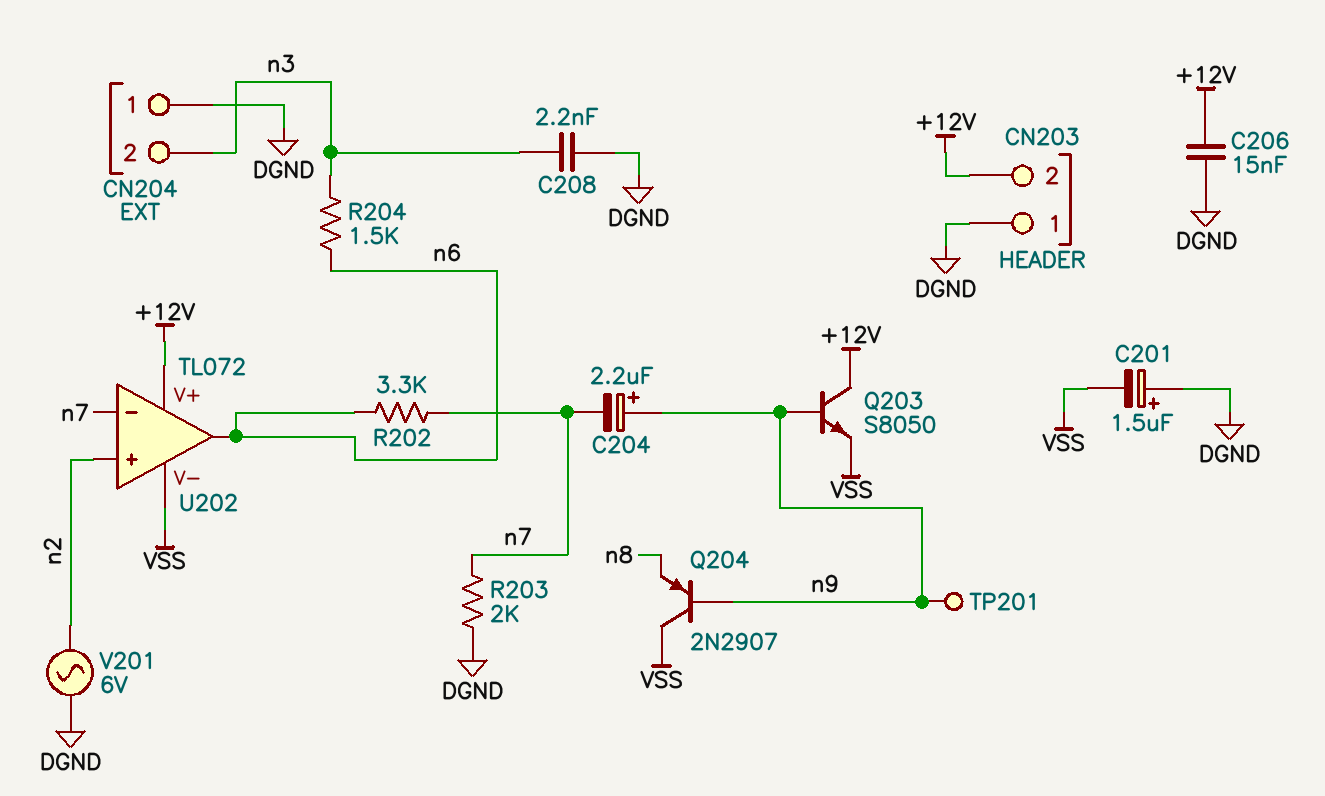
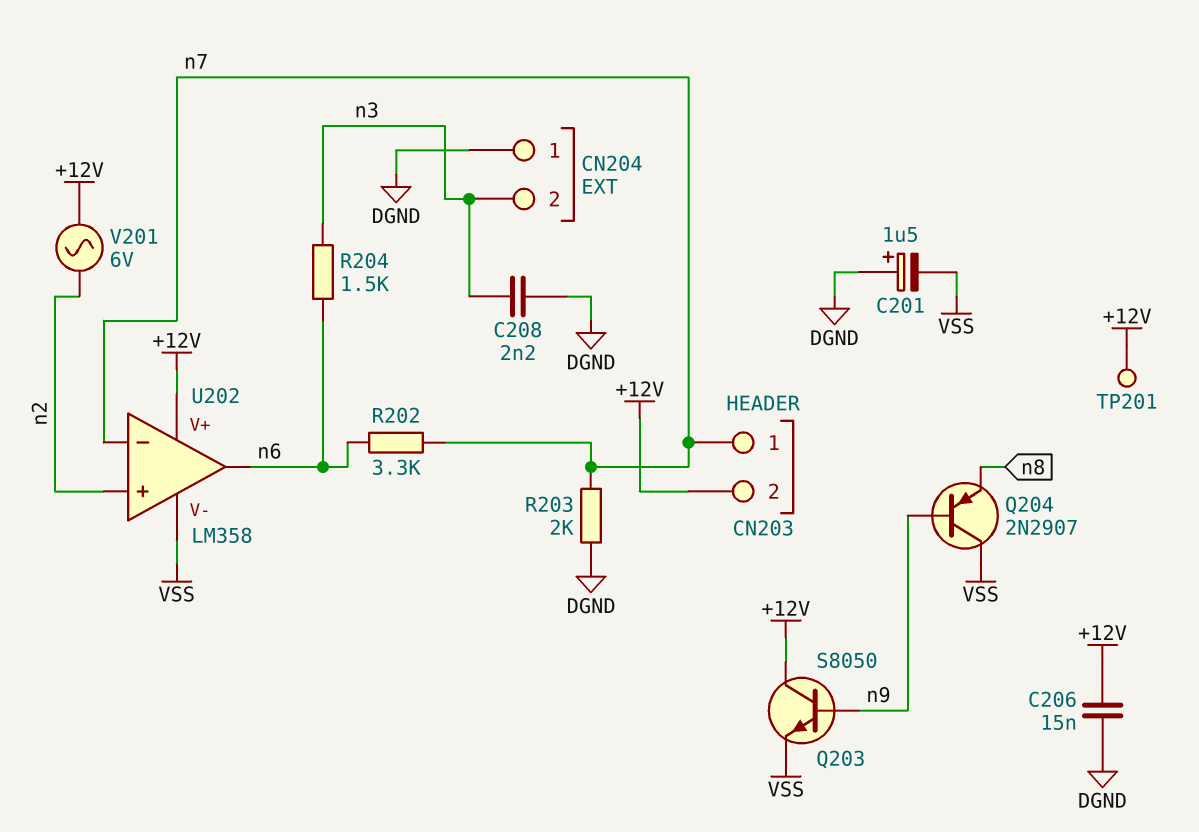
C204: 2.2uF (plus n9, minus n7) -> none
CN203 pin 1: DGND -> n7
TP201: test point (n9) -> test point (+12V)
U202: TL072 -> LM358
V201: AC 6V (DGND, n2) -> AC 6V (+12V, n2)

